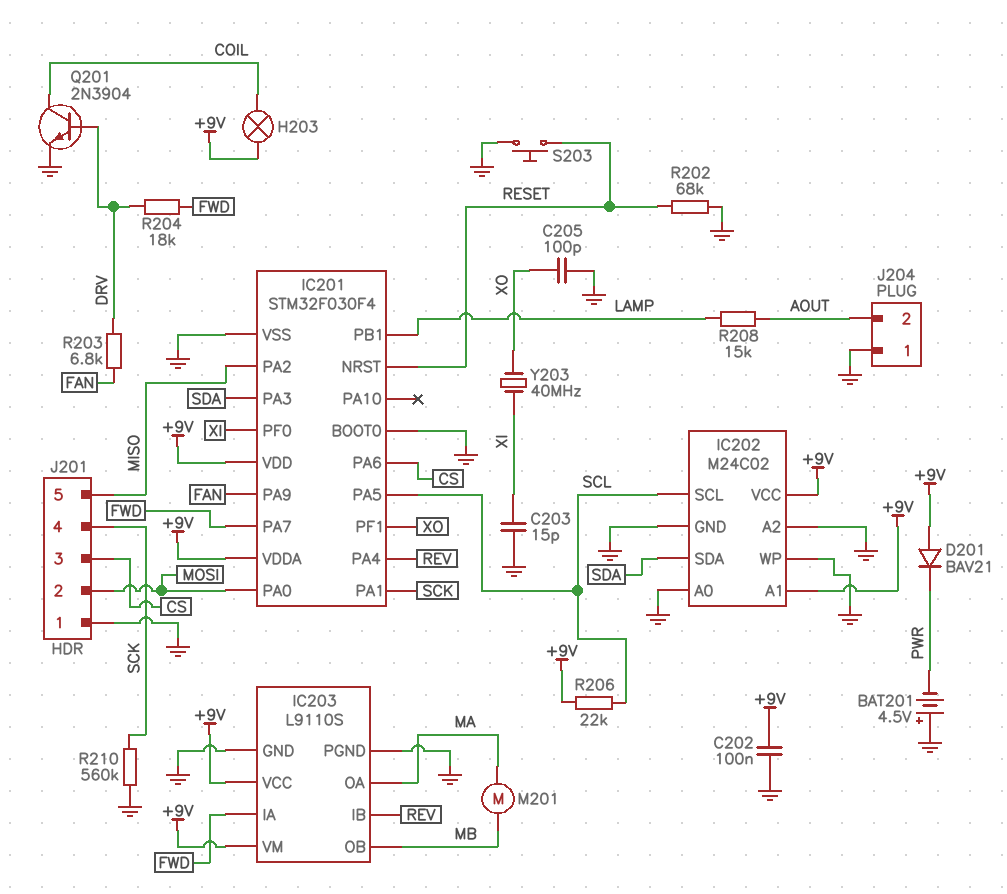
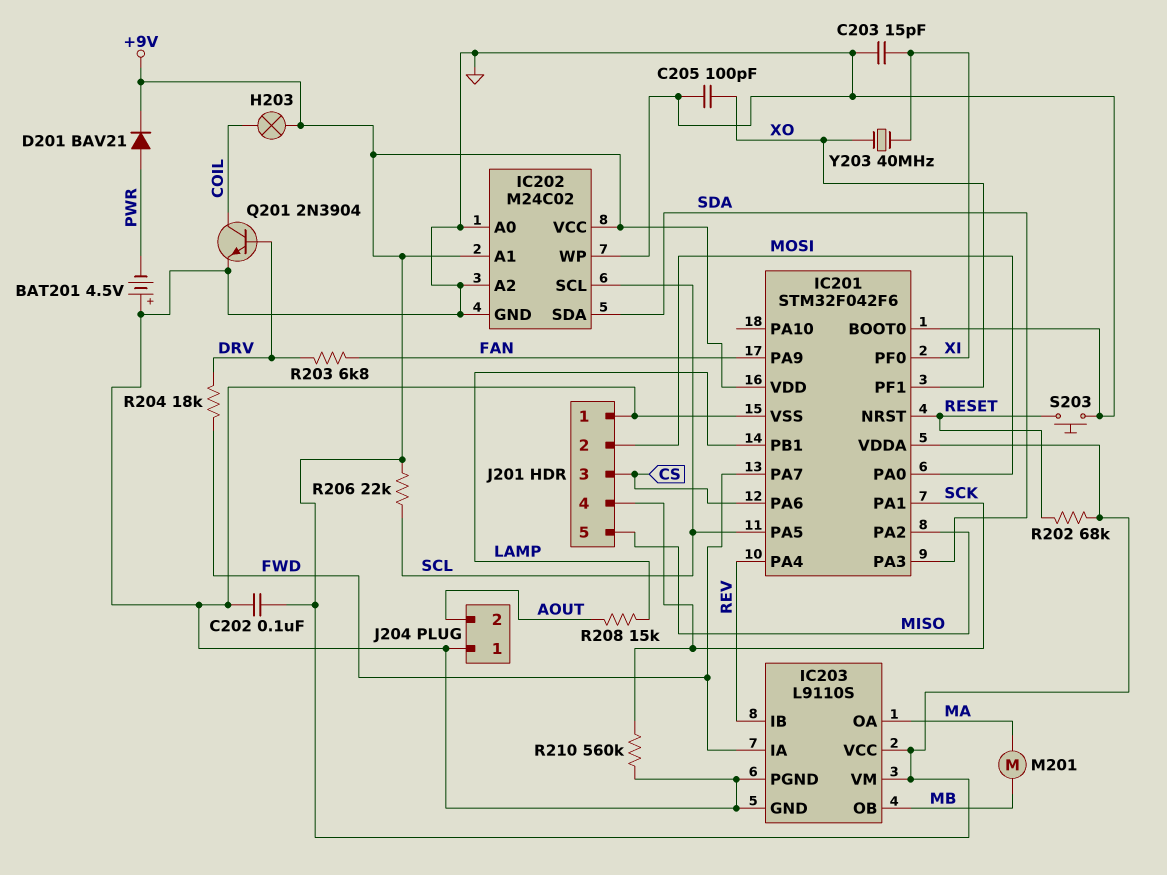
D201: diode BAV21 (A +9V, K PWR) -> diode BAV21 (A PWR, K +9V)
IC201: STM32F030F4 -> STM32F042F6
R202: 68k (GND, RESET) -> 68k (+9V, RESET)

